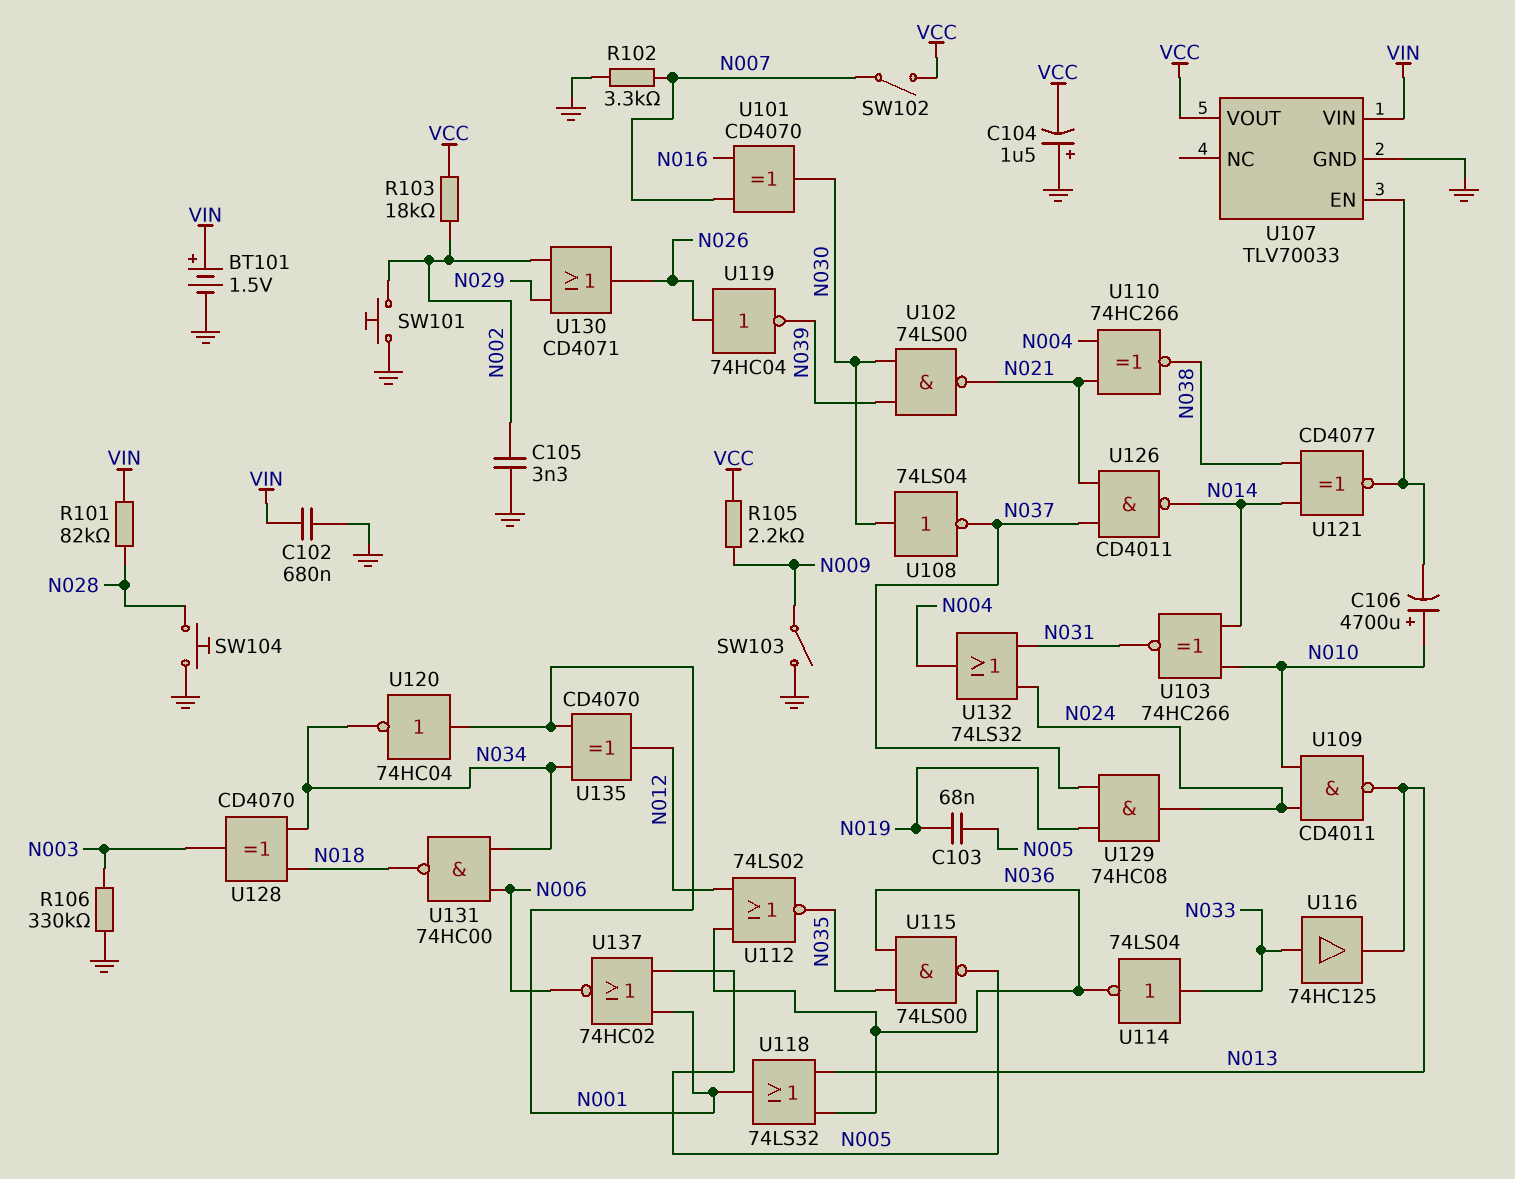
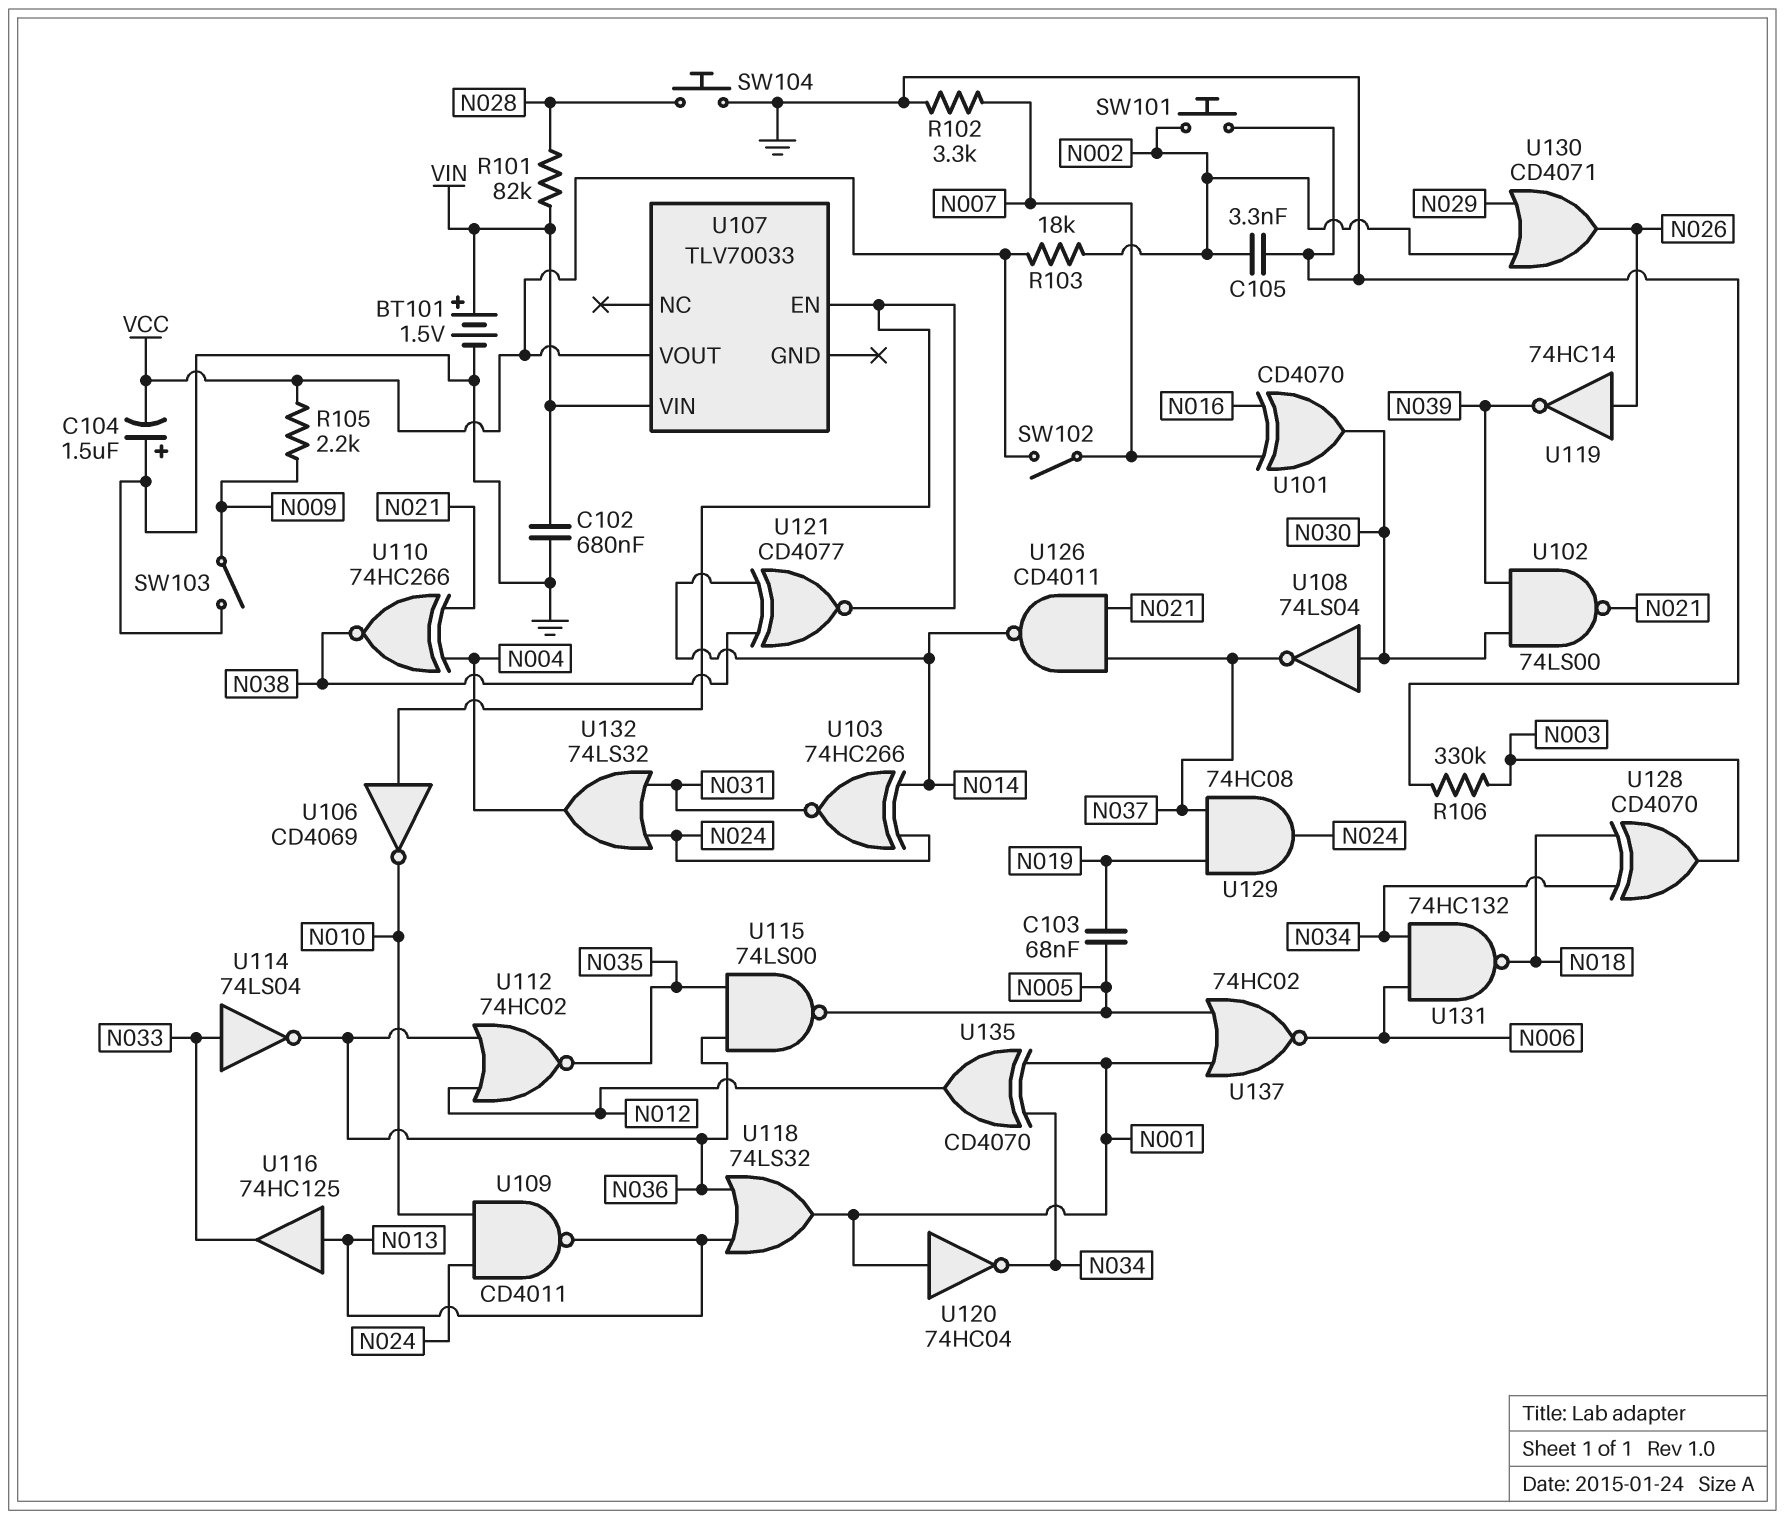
C106: 4700uF (plus N010, minus U107/EN) -> none
U103: XNOR 74HC266 (in N010, in N014, out N031) -> XNOR 74HC266 (in N014, in N024, out N031)
U106: none -> NOT CD4069 (in U107/EN, out N010)
U107 pin GND: GND -> none
U112: NOR 74LS02 (in N012, in N036, out N035) -> NOR 74HC02 (in N012, in N036, out N035)
U116: buffer 74HC125 (in N033, out N013) -> buffer 74HC125 (in N013, out N033)
U119: NOT 74HC04 (in N026, out N039) -> NOT 74HC14 (in N026, out N039)
U131: NAND 74HC00 (in N006, in N034, out N018) -> NAND 74HC132 (in N006, in N034, out N018)

